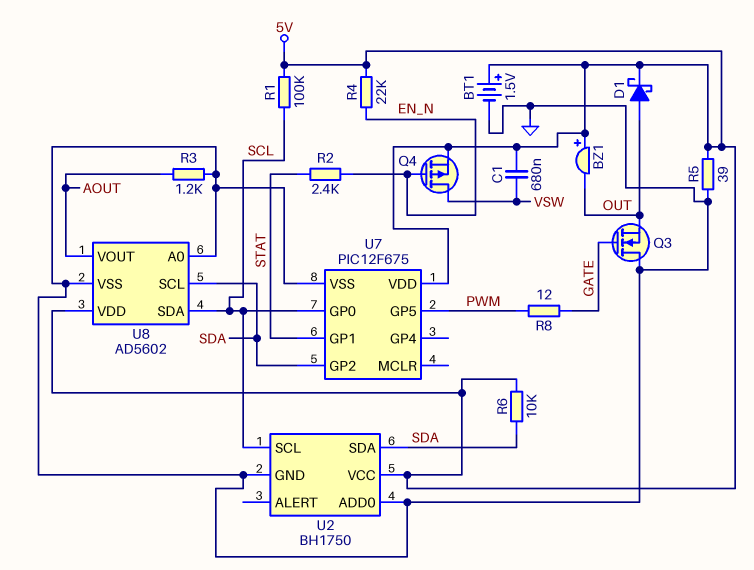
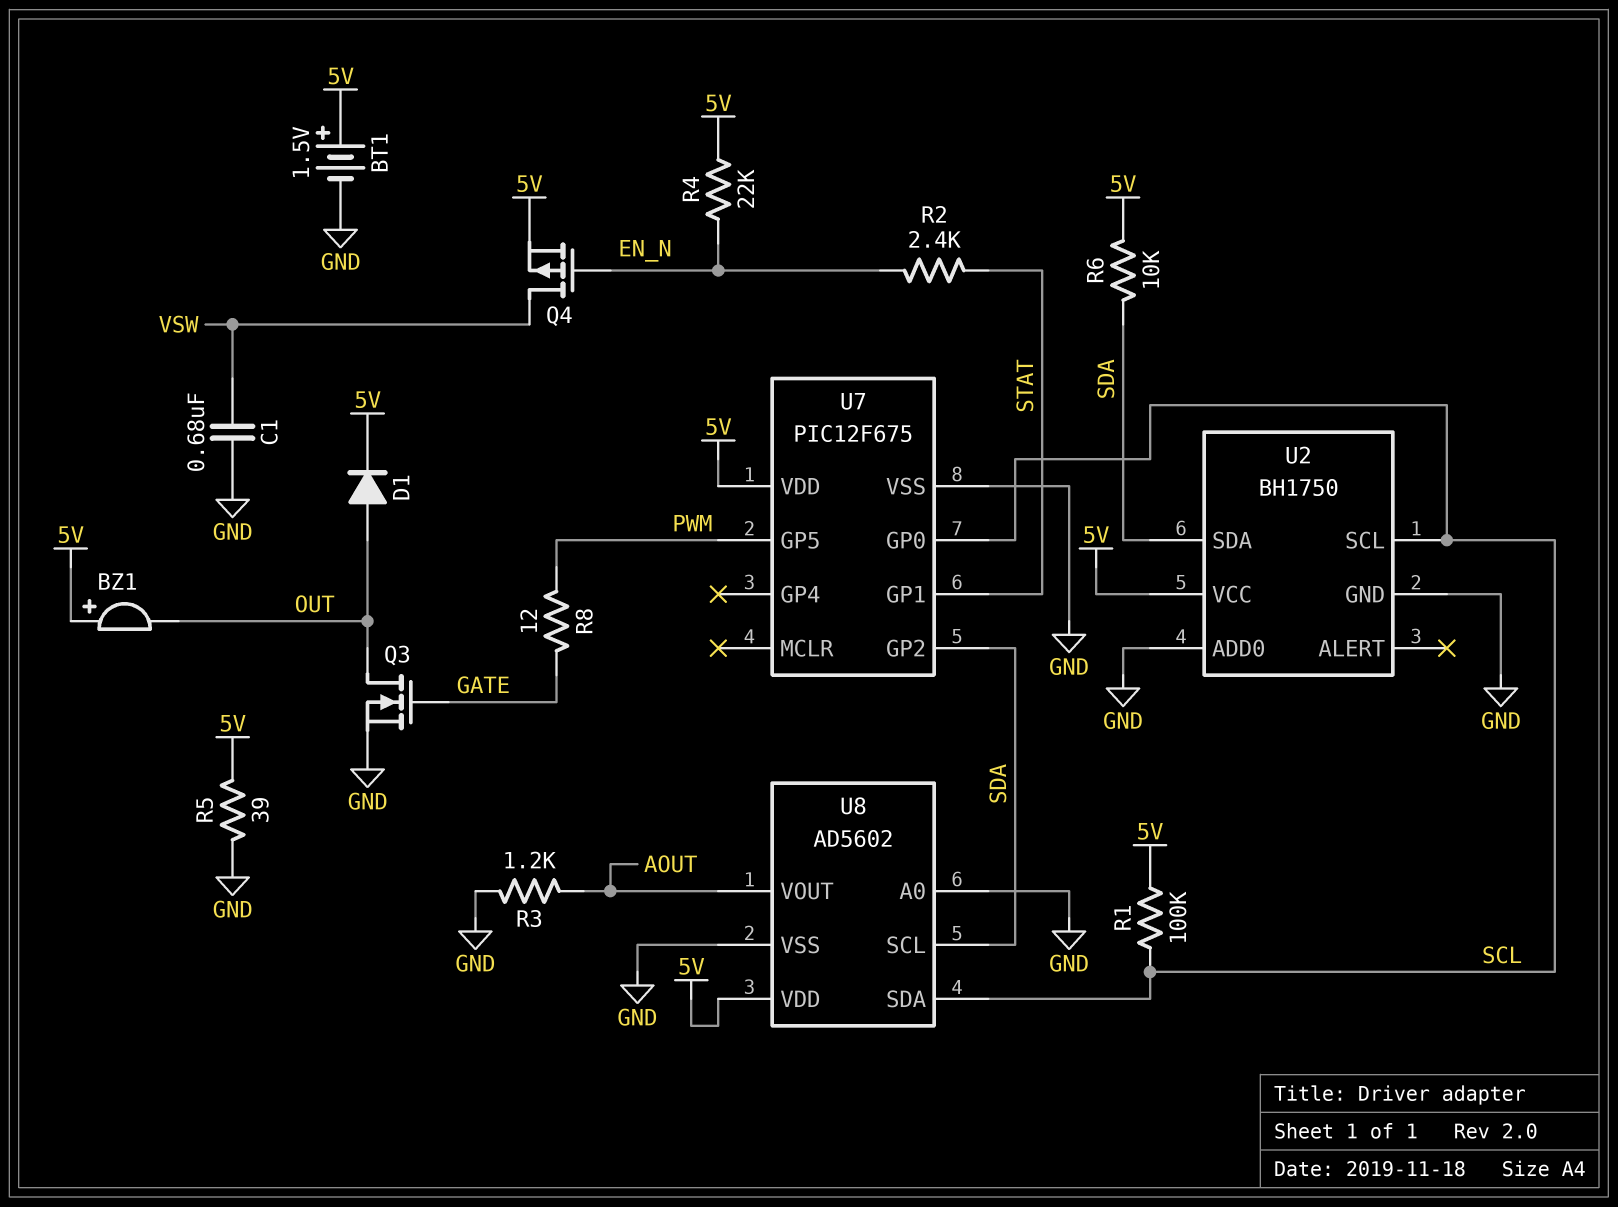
C1: 680nF (5V, VSW) -> 680nF (GND, VSW)
D1: schottky (A OUT, K 5V) -> diode (A OUT, K 5V)
Q3: NMOS (G GATE, D GND, S OUT) -> NMOS (G GATE, D OUT, S GND)

